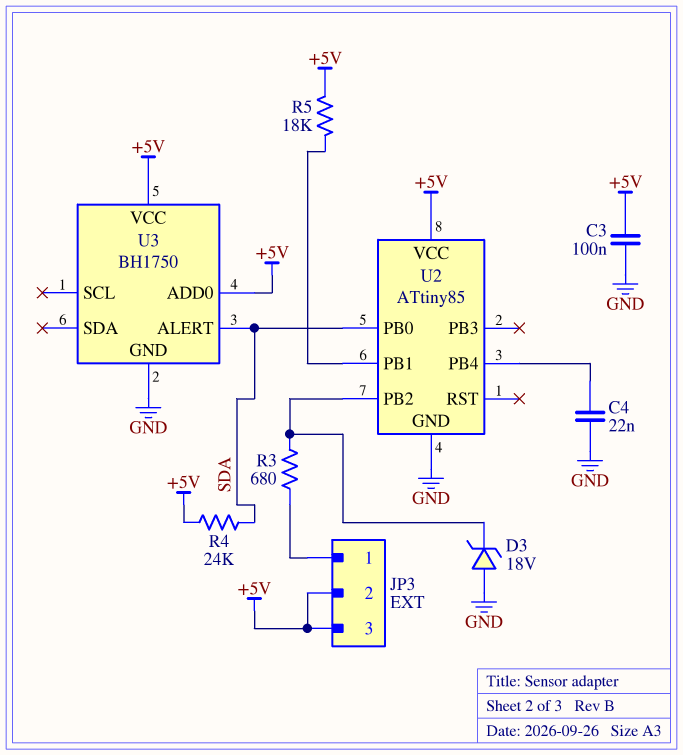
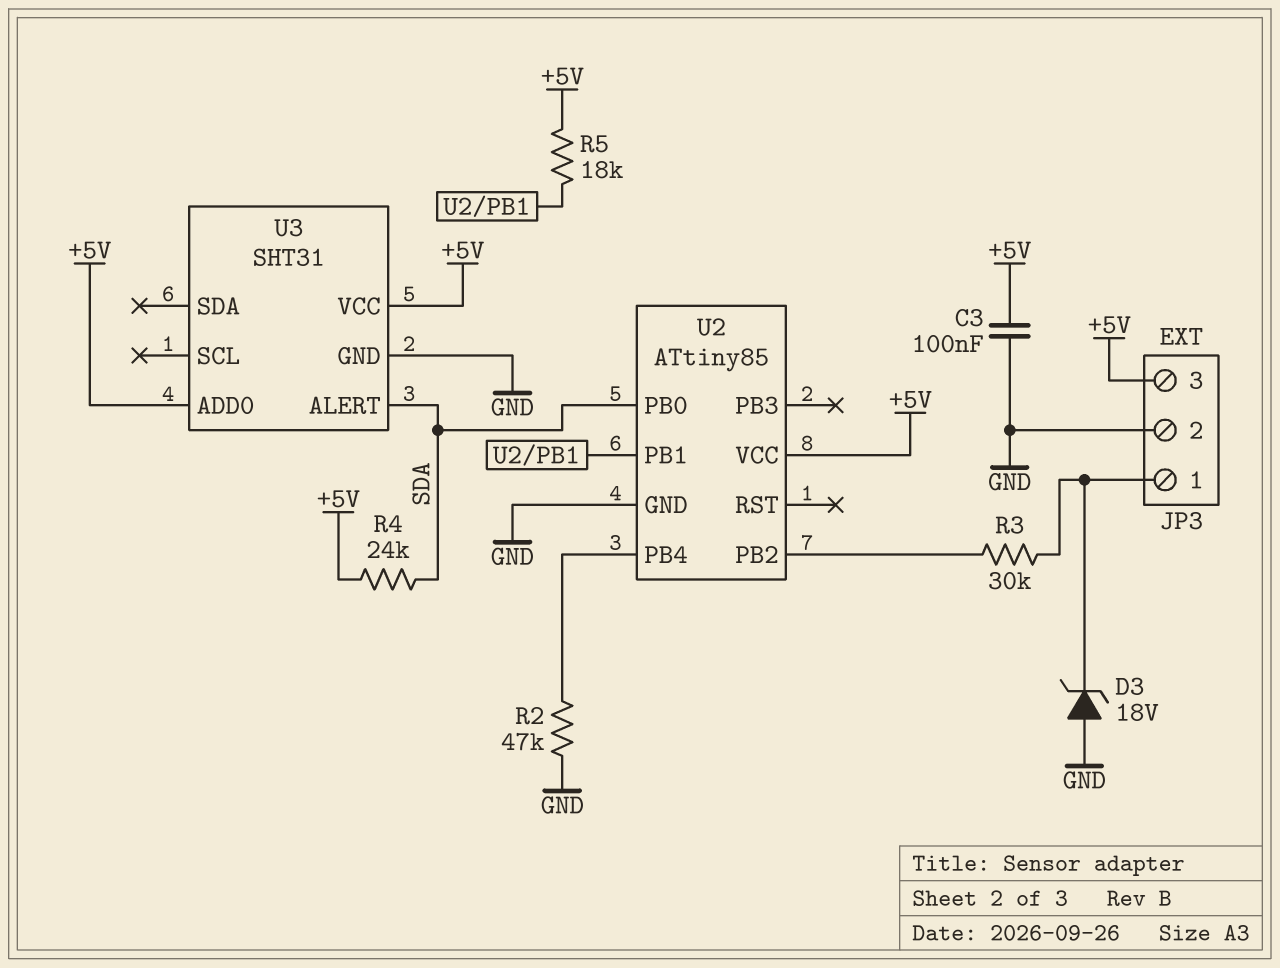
C4: 22nF (GND, U2/PB4) -> none
D3: zener 18V (A GND, K U2/PB2) -> zener 18V (A GND, K JP3/1)
JP3 pin 2: +5V -> GND
R2: none -> 47k (GND, U2/PB4)
R3: 680 (JP3/1, U2/PB2) -> 30k (JP3/1, U2/PB2)
U3: BH1750 -> SHT31

